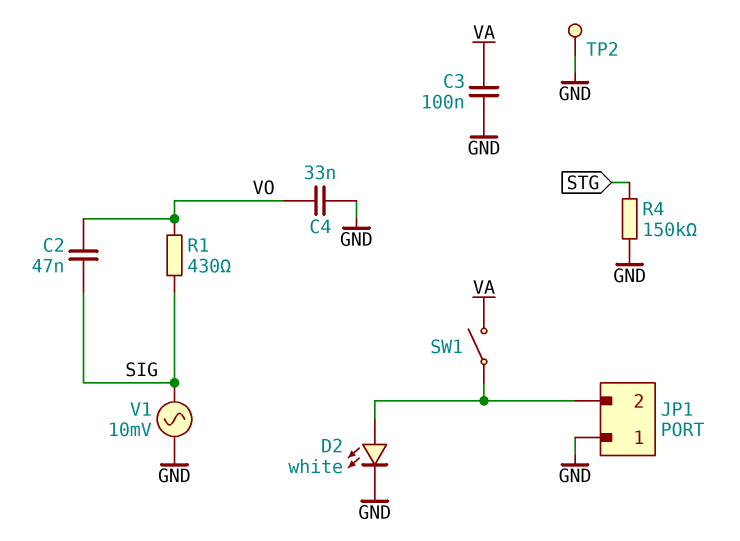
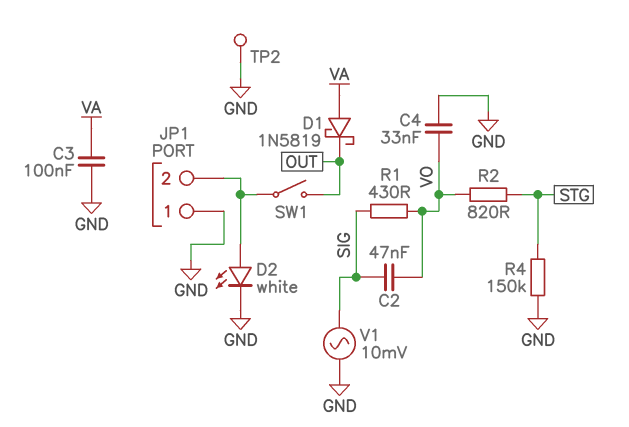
D1: none -> schottky 1N5819 (A VA, K OUT)
R2: none -> 820 (STG, VO)
SW1: switch (JP1/2, VA) -> switch (JP1/2, OUT)

